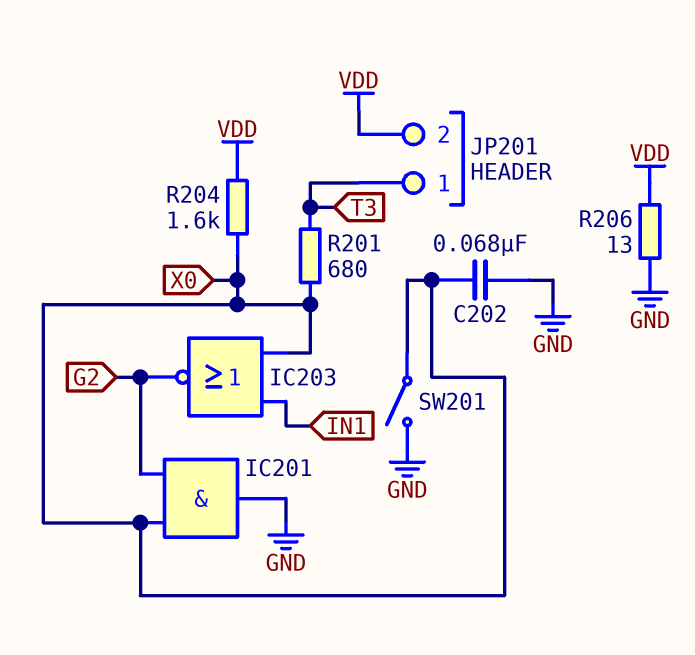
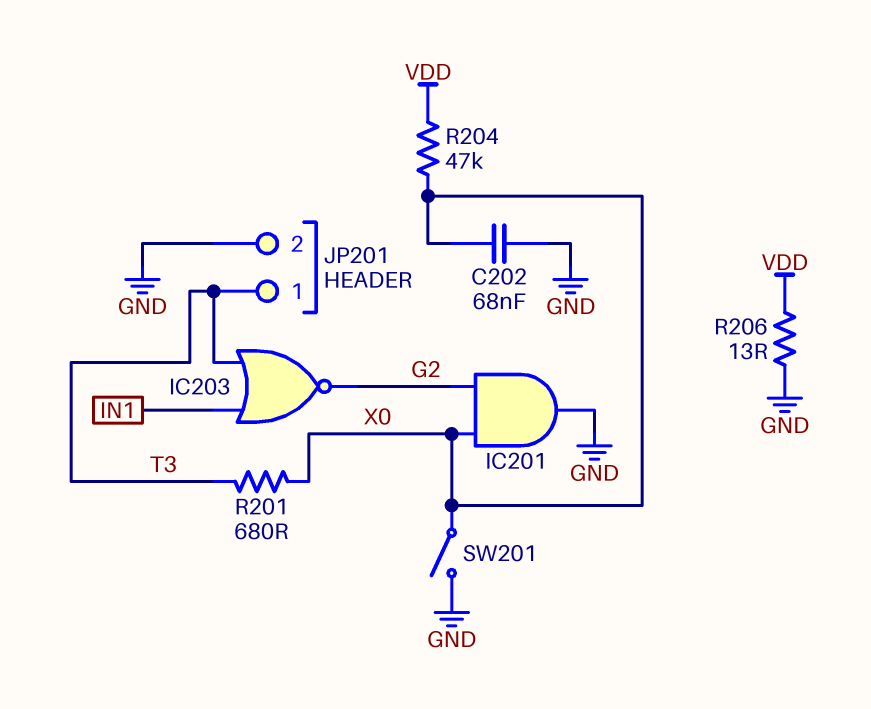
IC203: NOR (in IN1, in X0, out G2) -> NOR (in IN1, in T3, out G2)
JP201 pin 2: VDD -> GND
R204: 1.6k (VDD, X0) -> 47k (VDD, X0)

